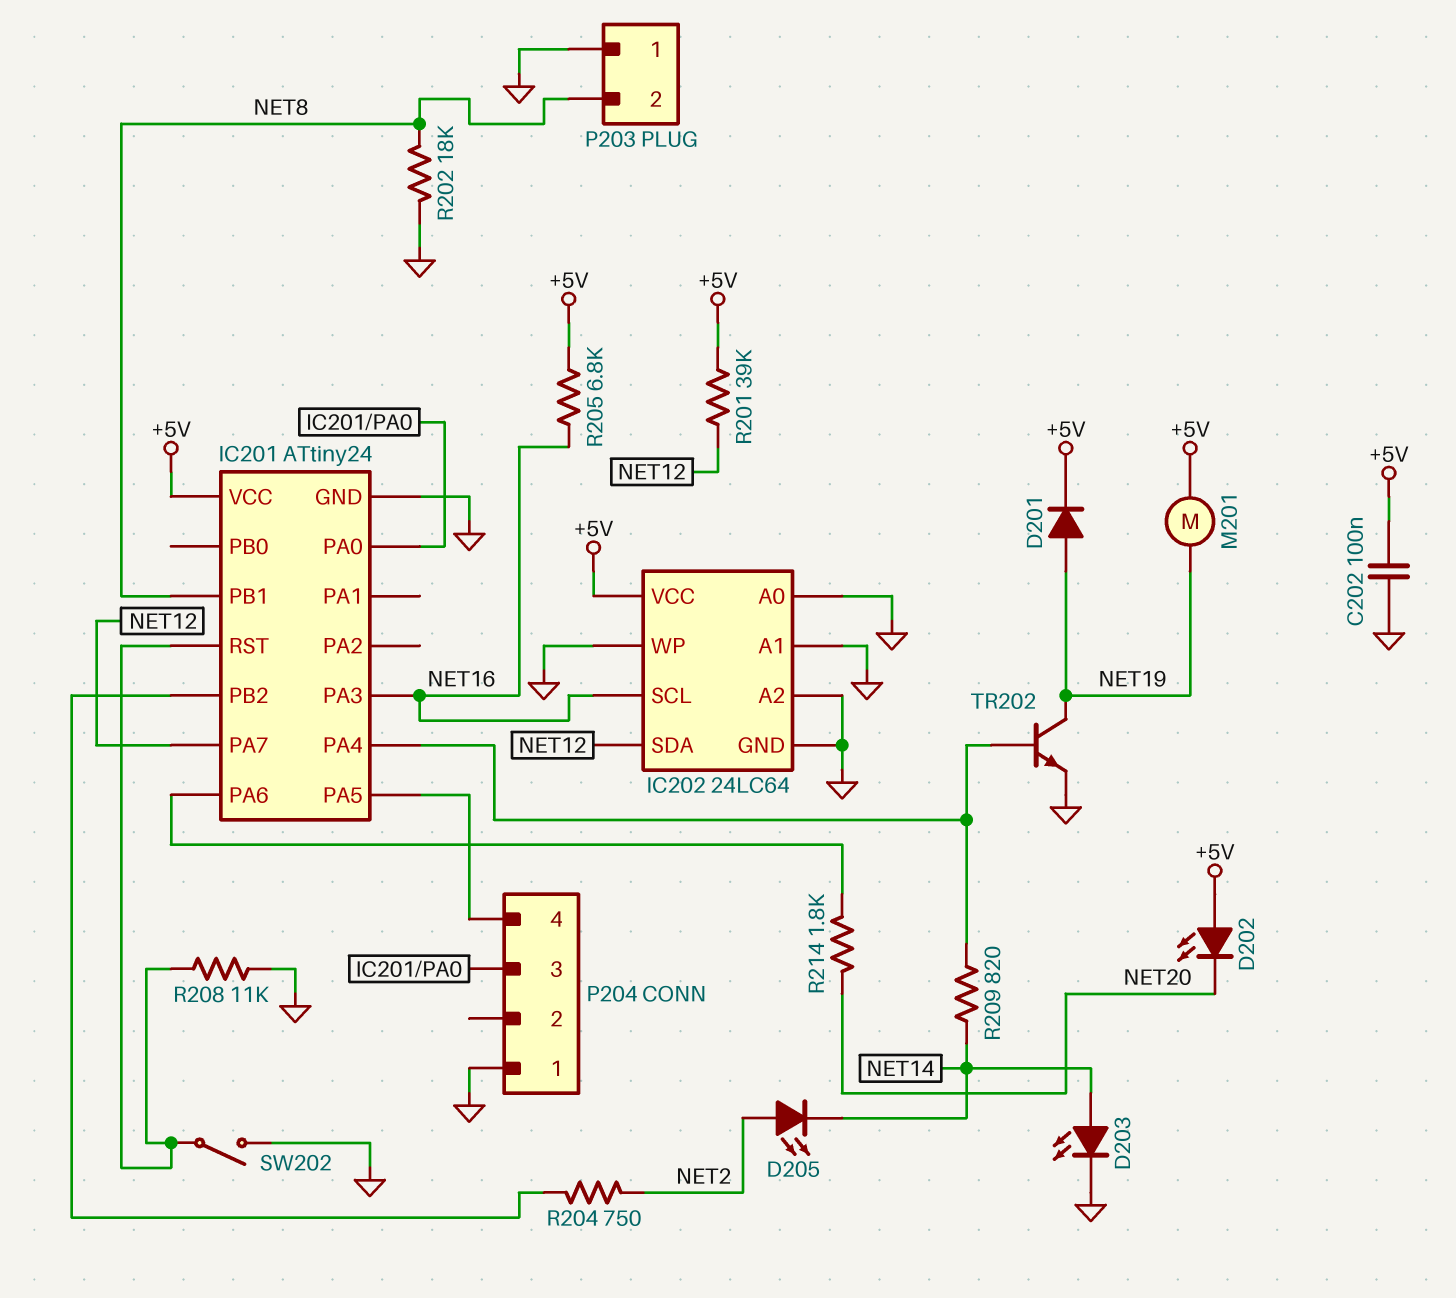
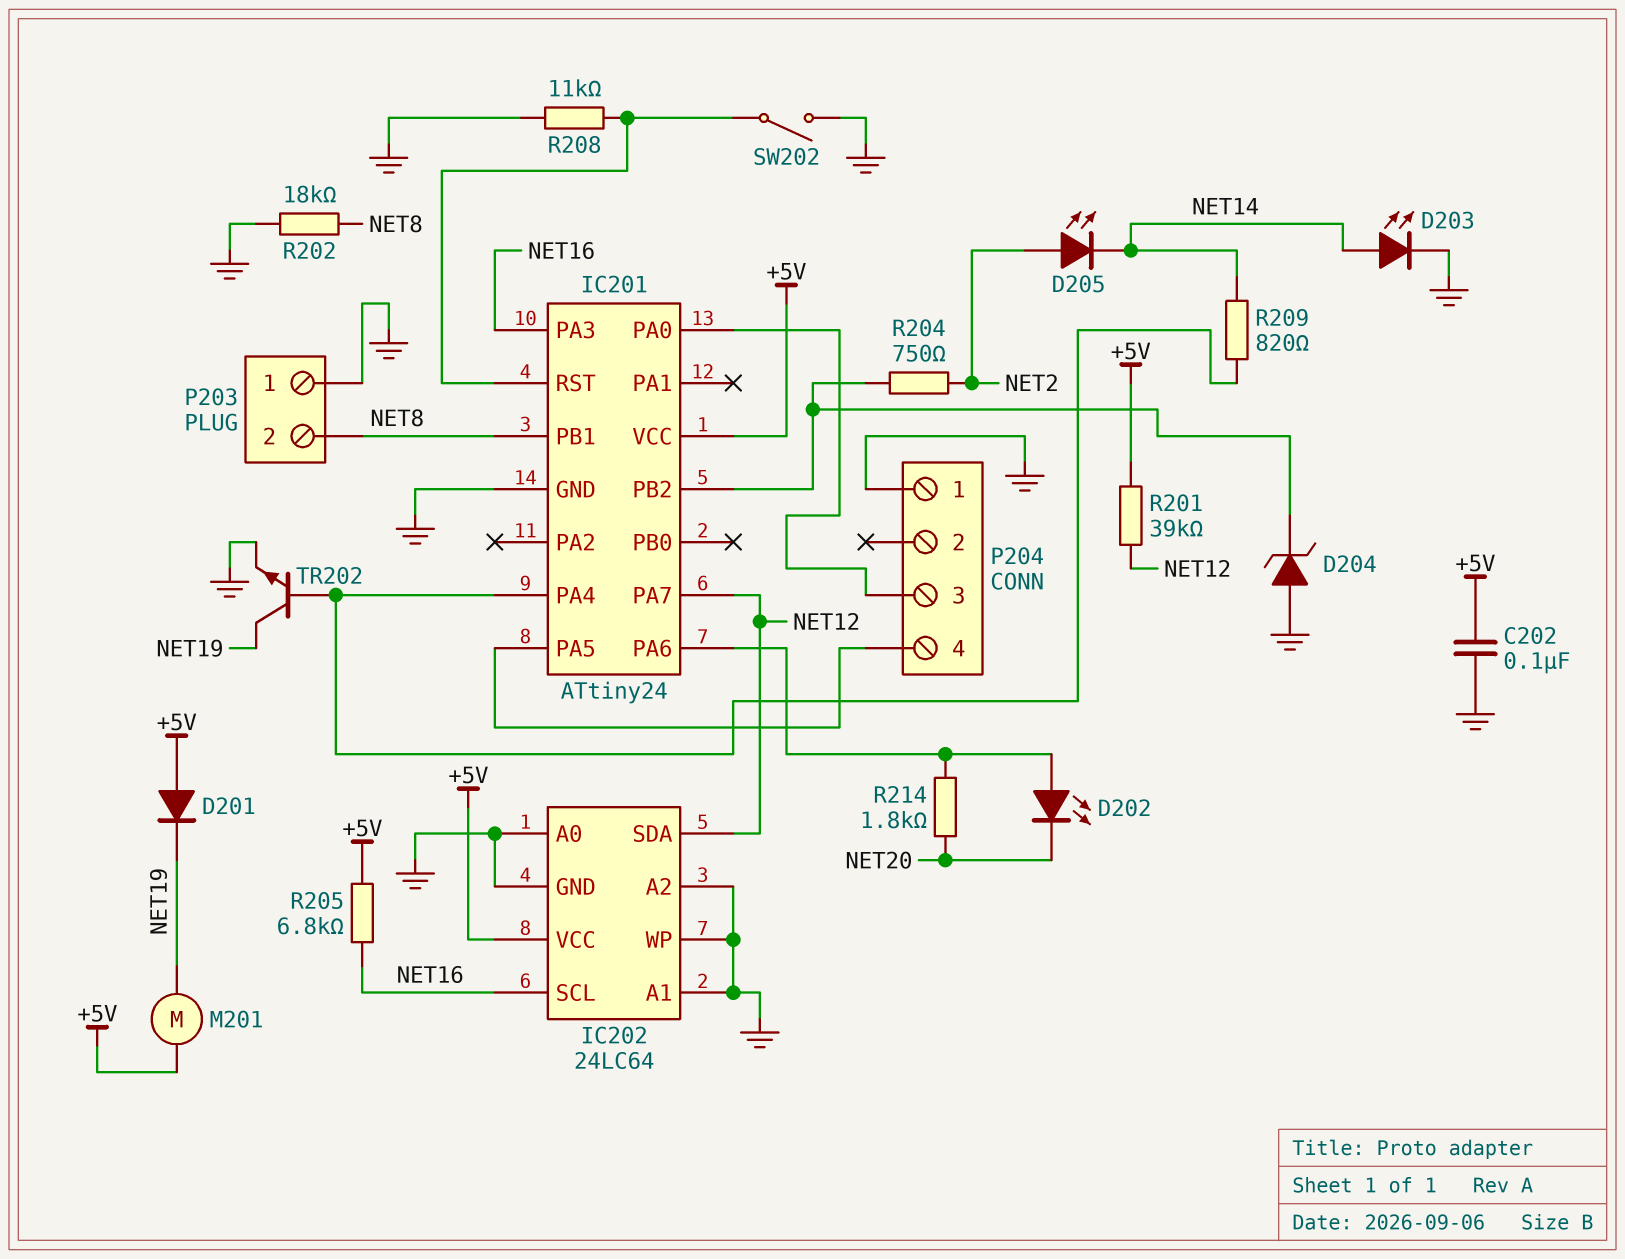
D201: diode (A NET19, K +5V) -> diode (A +5V, K NET19)
D202: LED (A +5V, K NET20) -> LED (A IC201/PA6, K NET20)
D204: none -> zener (A GND, K IC201/PB2)

